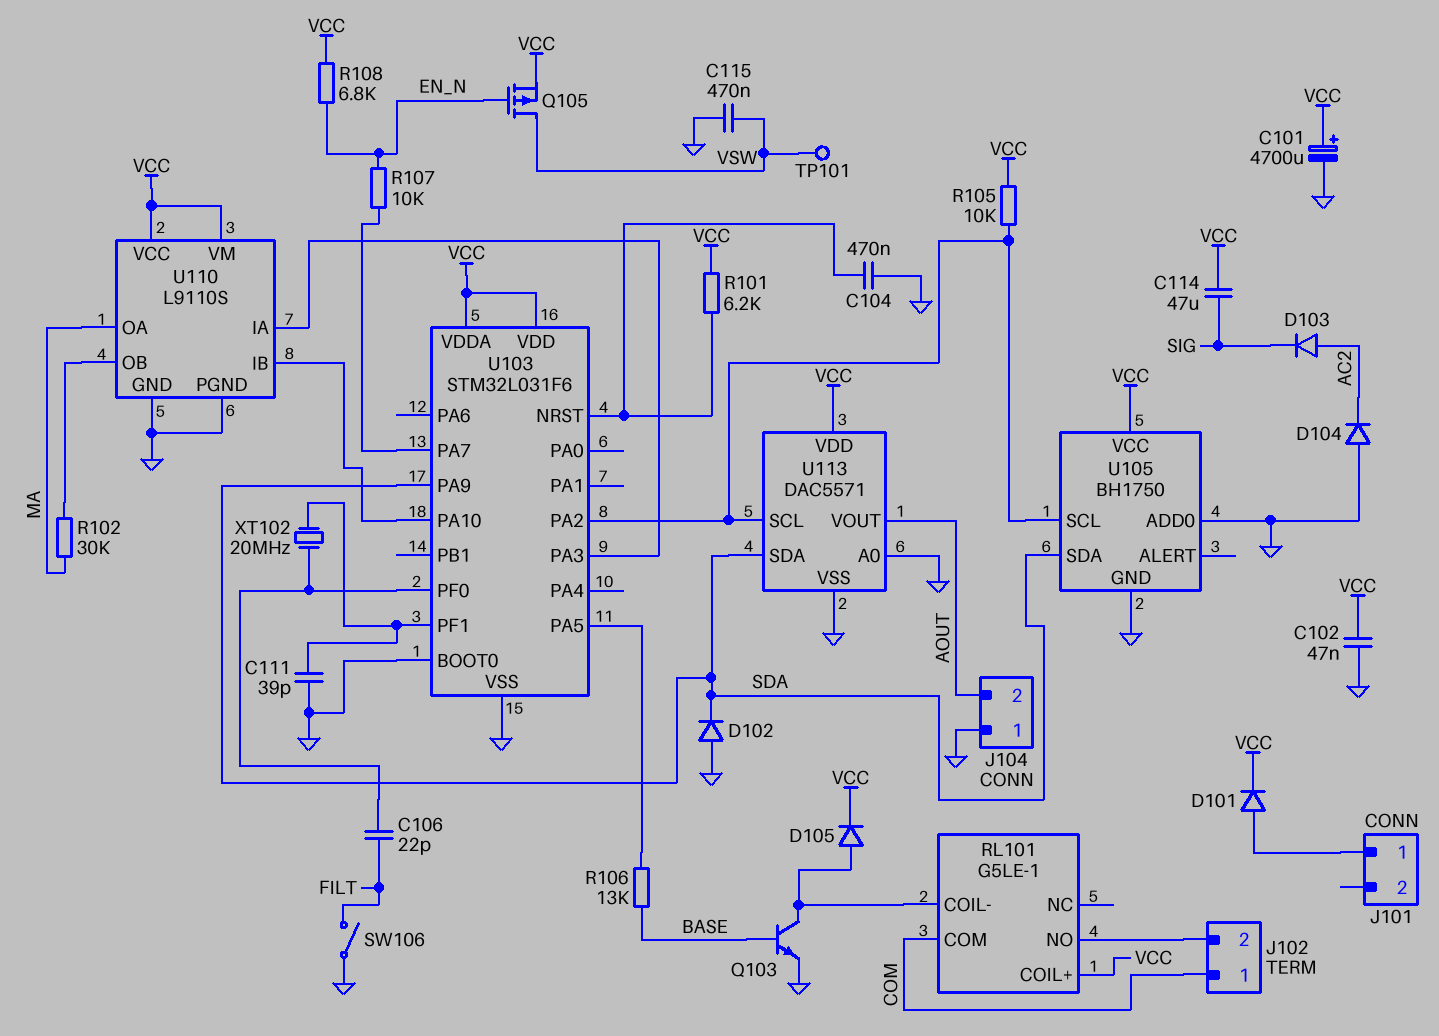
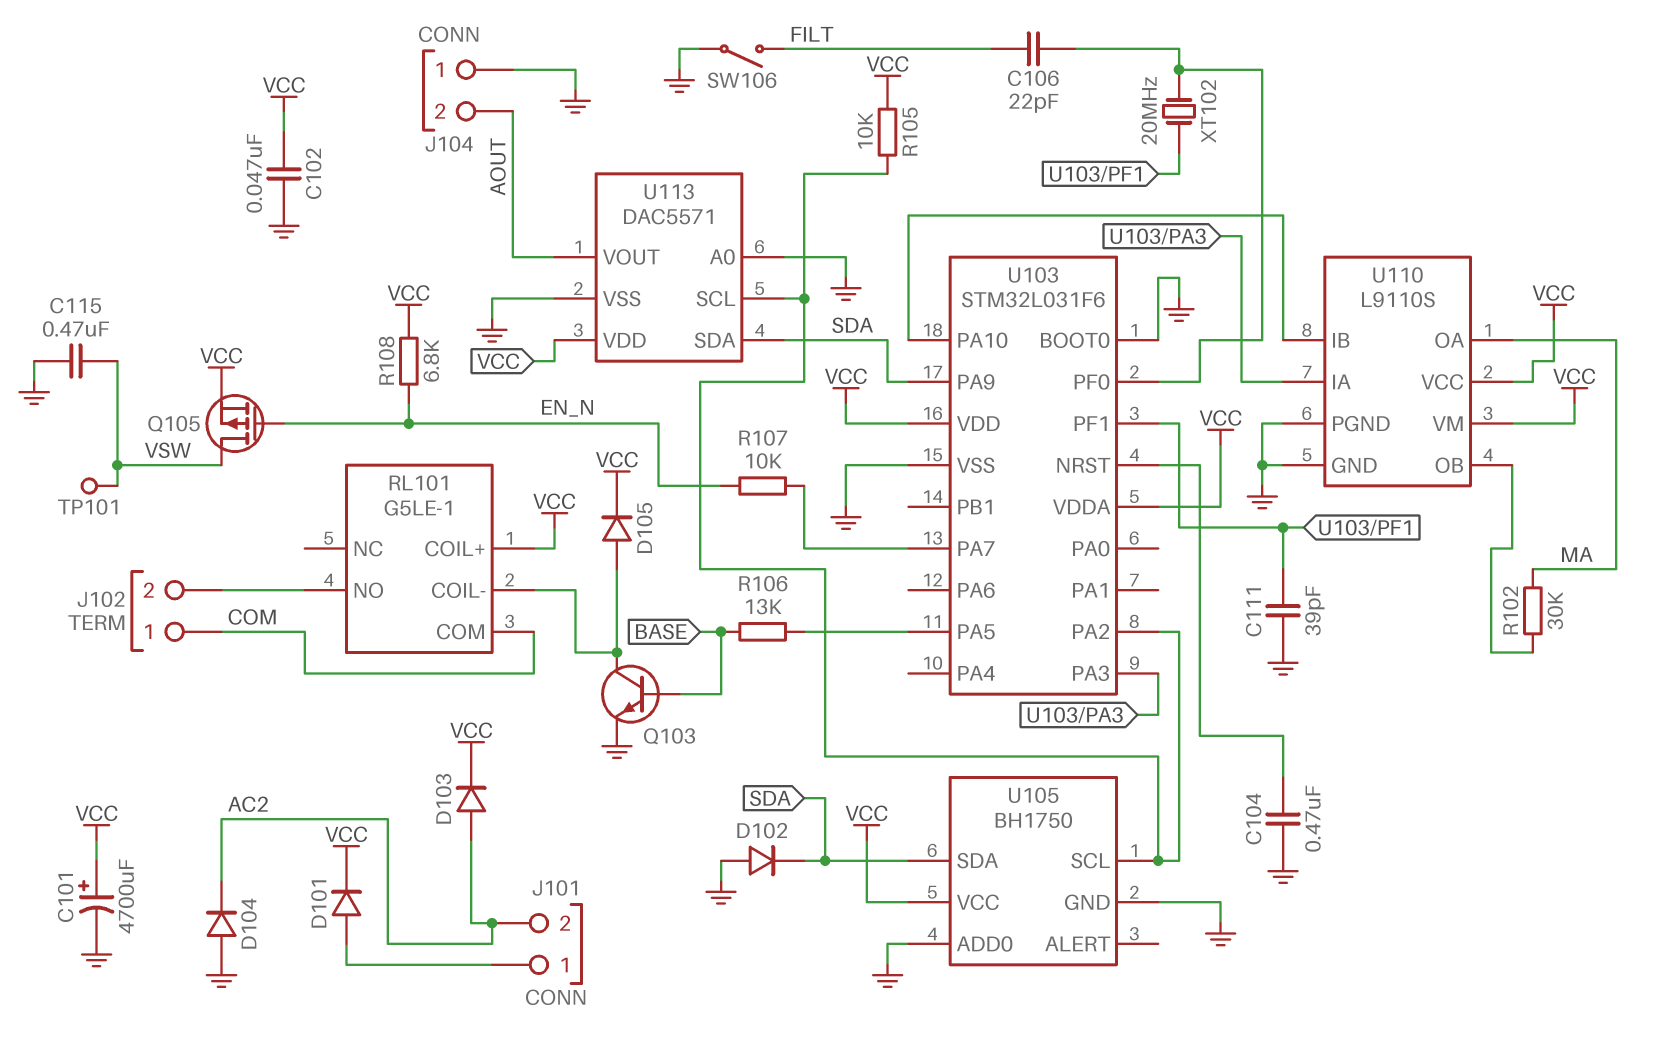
C114: 47uF (SIG, VCC) -> none
D103: diode (A AC2, K SIG) -> diode (A AC2, K VCC)
J101 pin 2: none -> AC2
R101: 6.2k (U103/NRST, VCC) -> none

